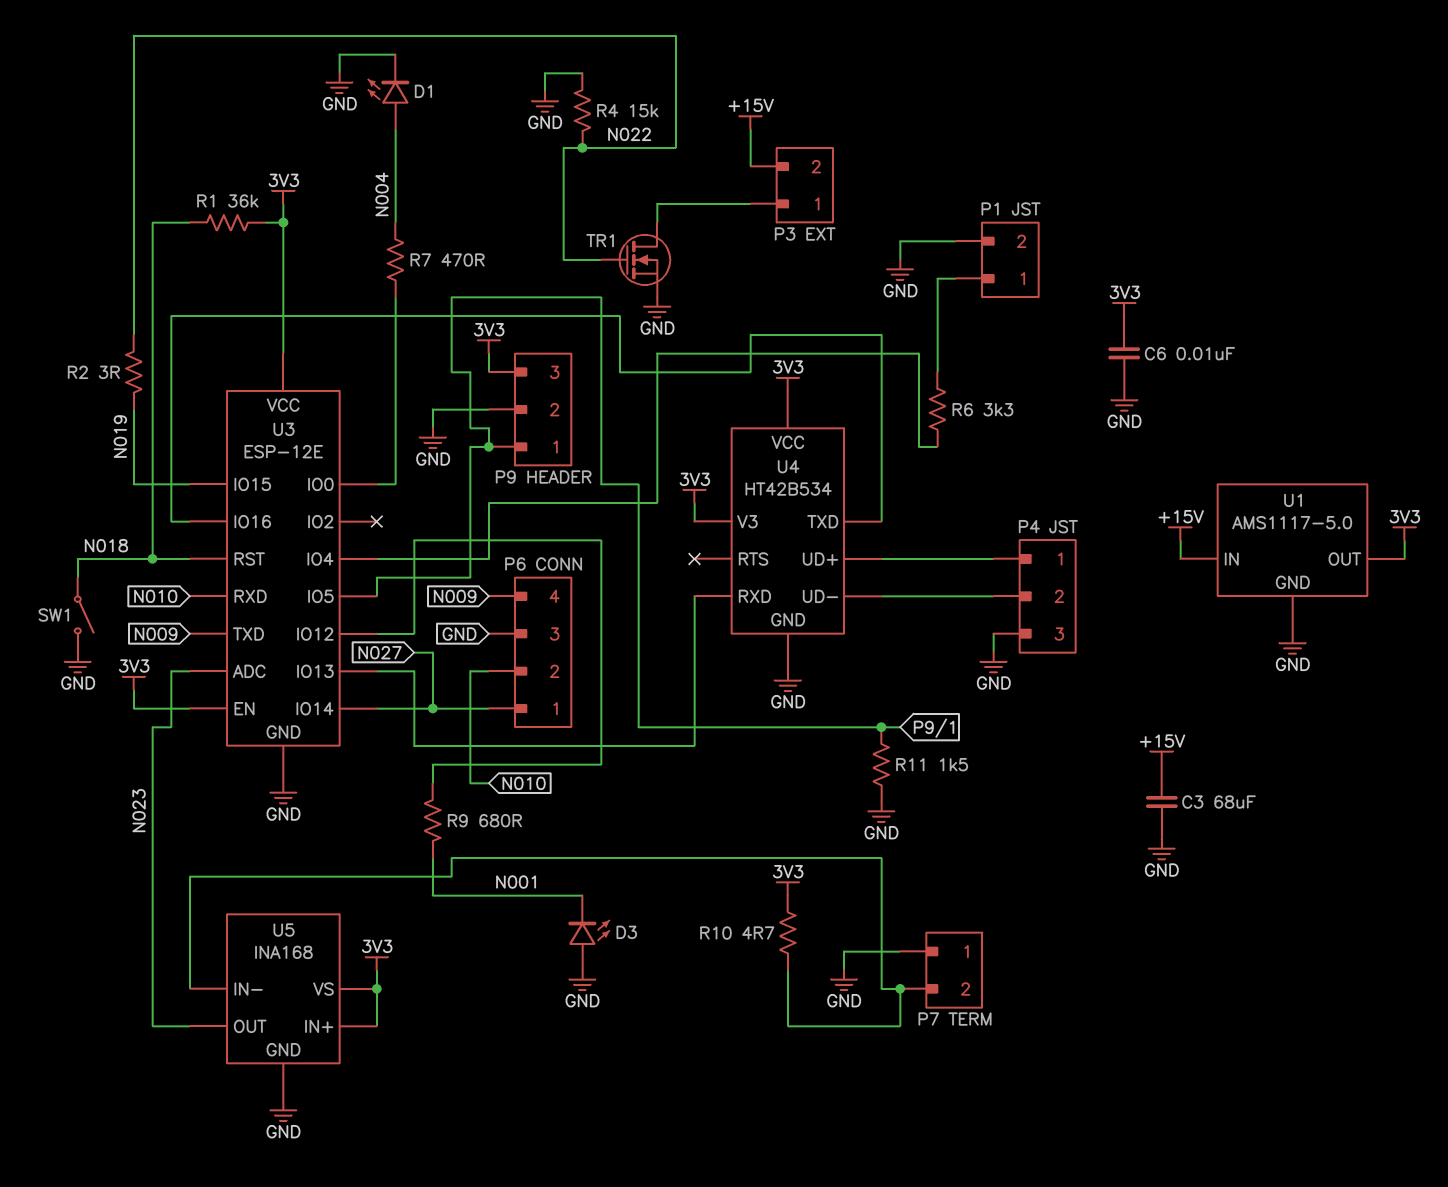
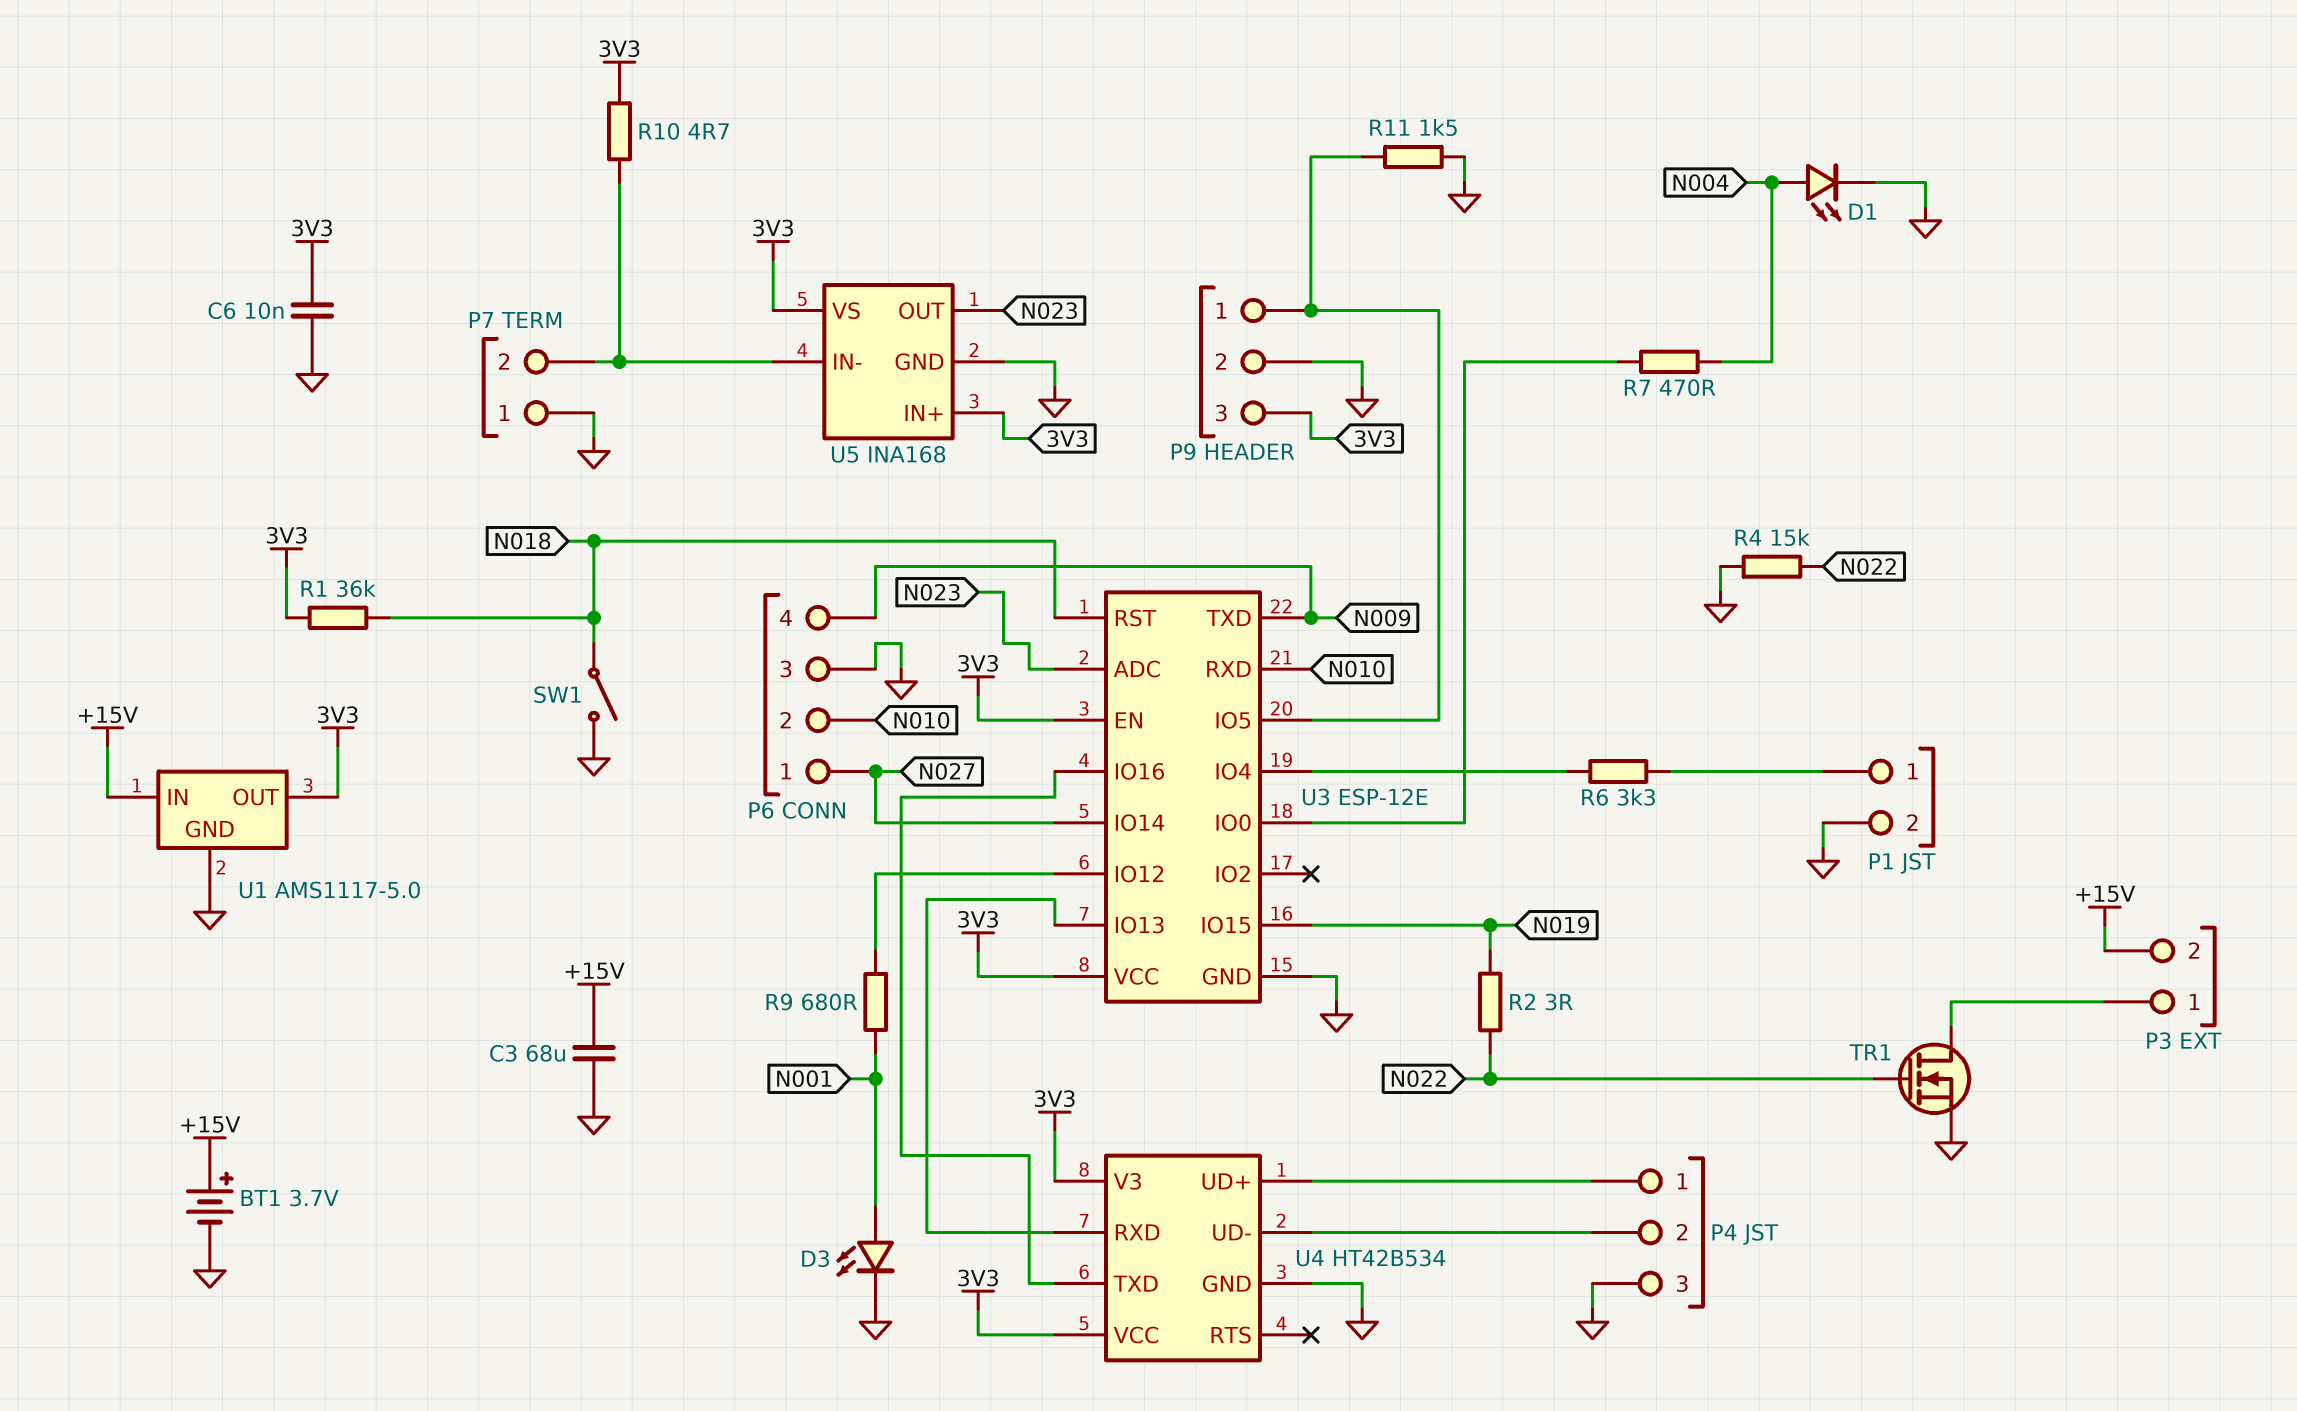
BT1: none -> 3.7V (plus +15V, minus GND)
D3: LED (A GND, K N001) -> LED (A N001, K GND)

